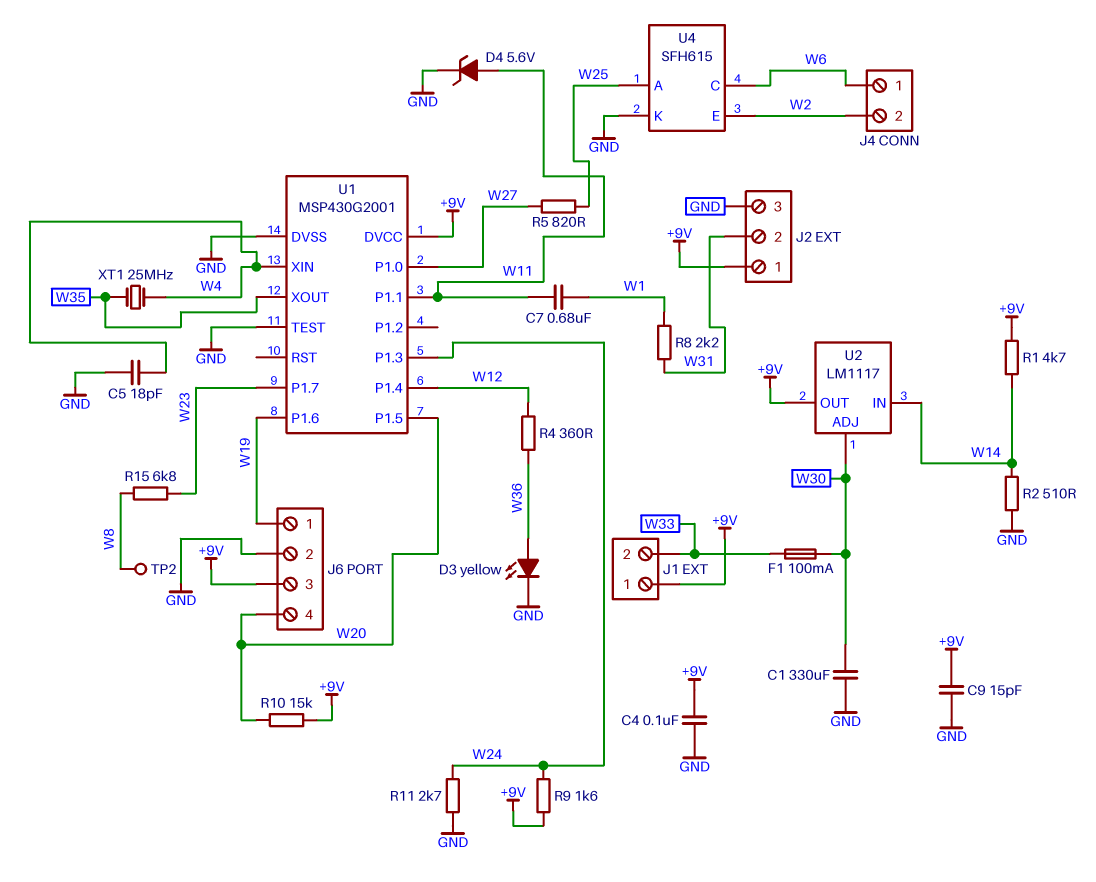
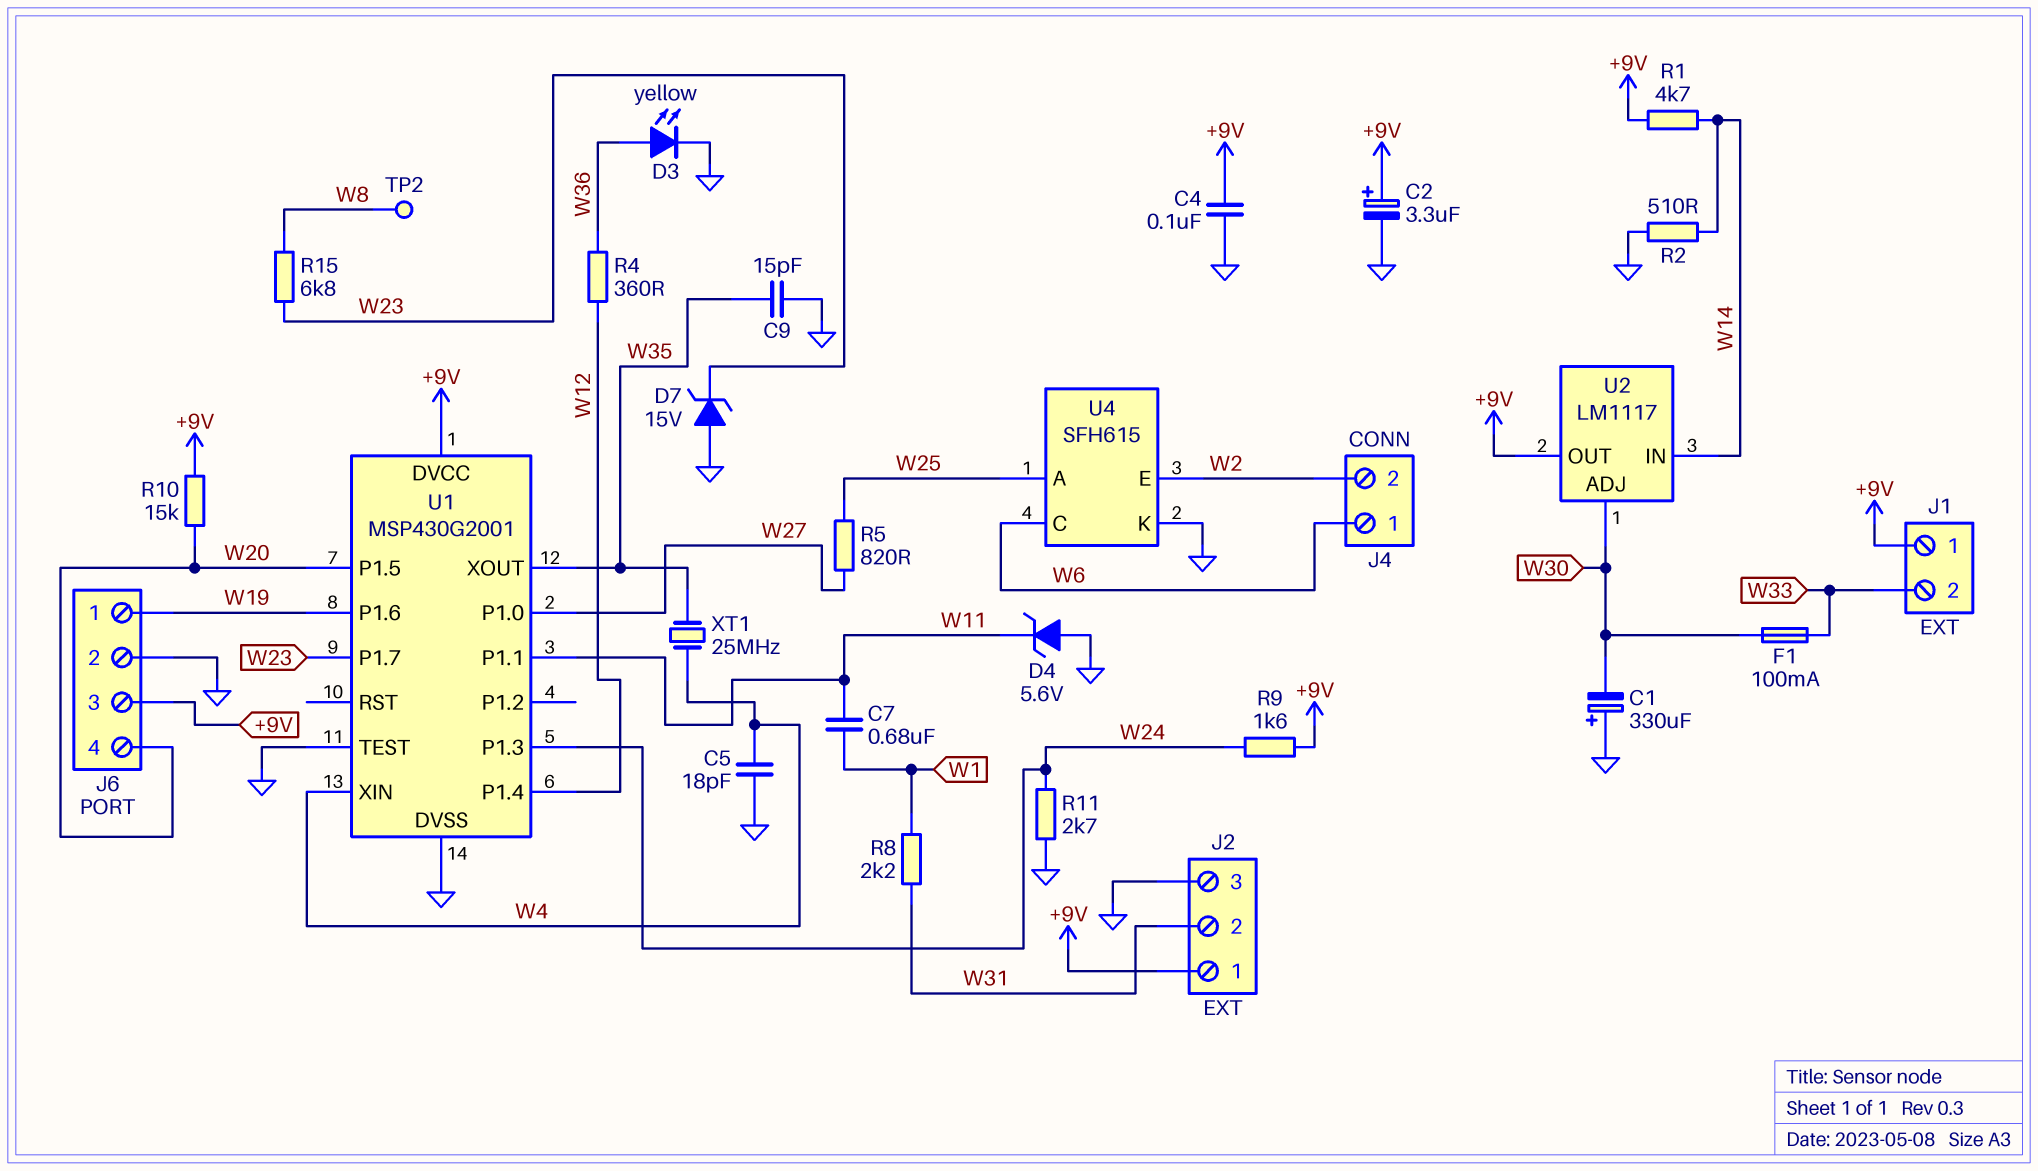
C1: 330uF (GND, W30) -> 330uF (plus GND, minus W30)
C2: none -> 3.3uF (plus +9V, minus GND)
C9: 15pF (+9V, GND) -> 15pF (GND, W35)
D4: zener 5.6V (A W11, K GND) -> zener 5.6V (A GND, K W11)
D7: none -> zener 15V (A GND, K W23)

